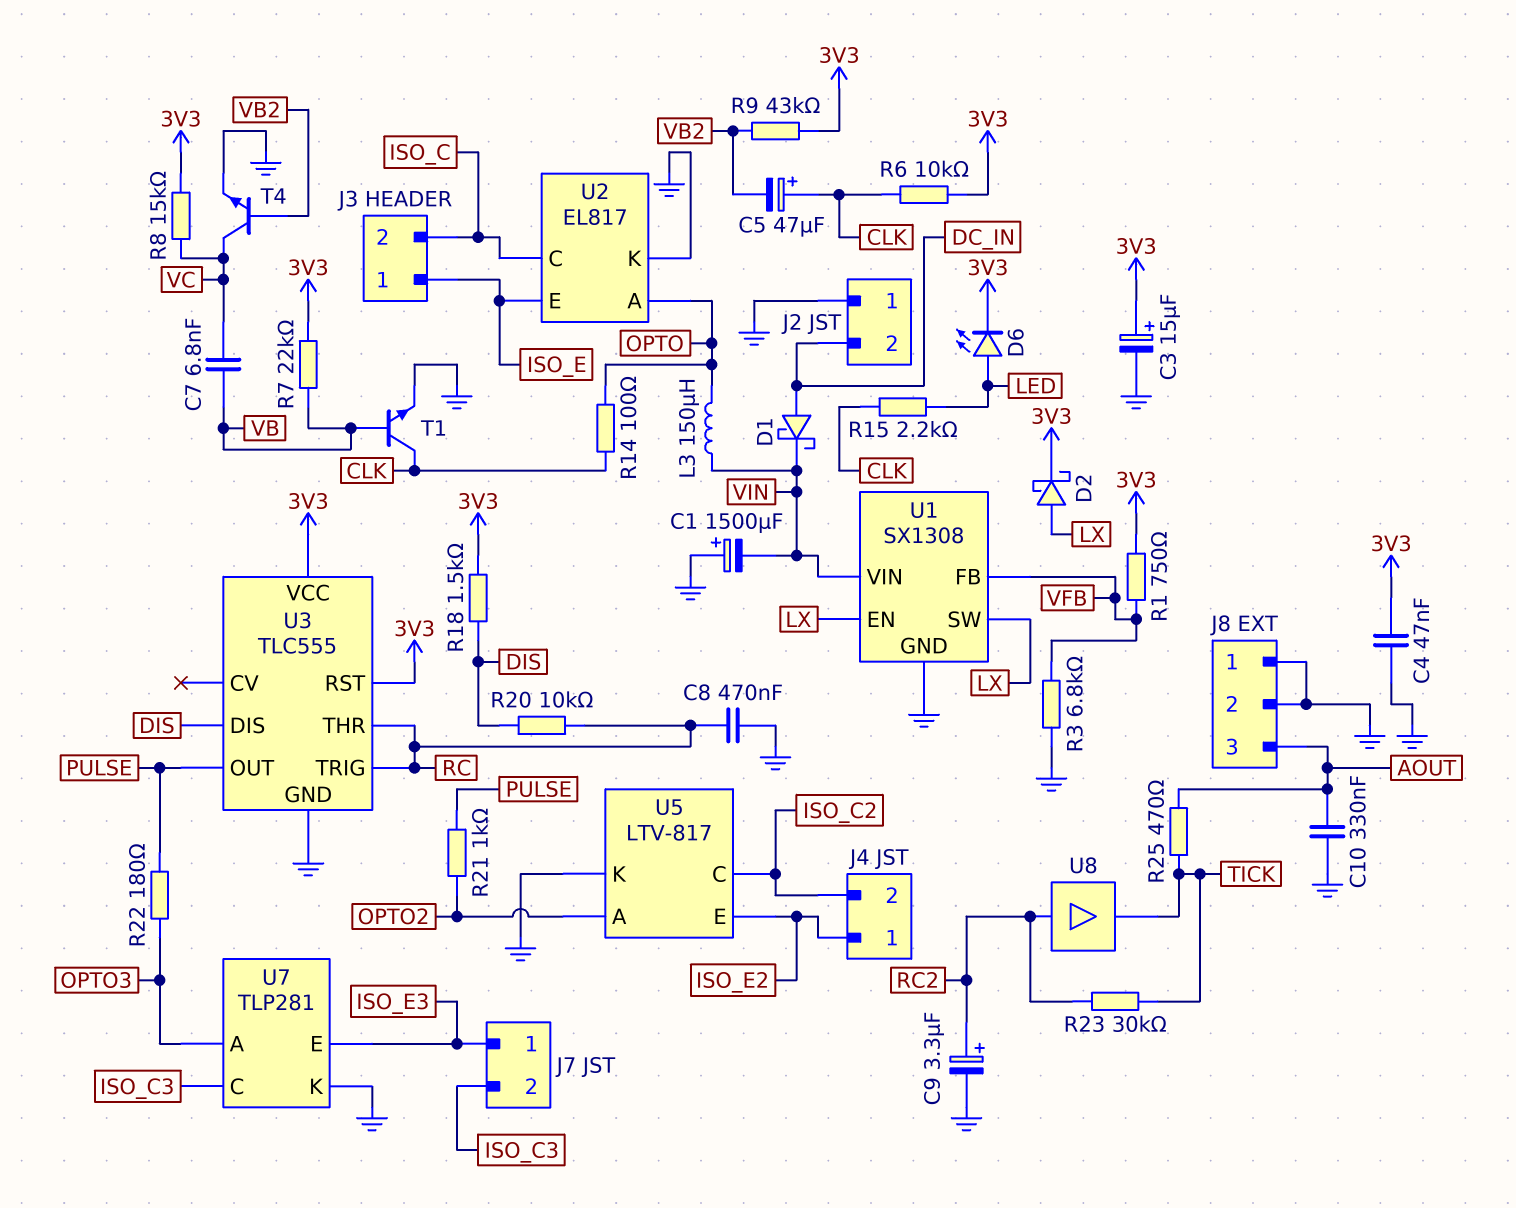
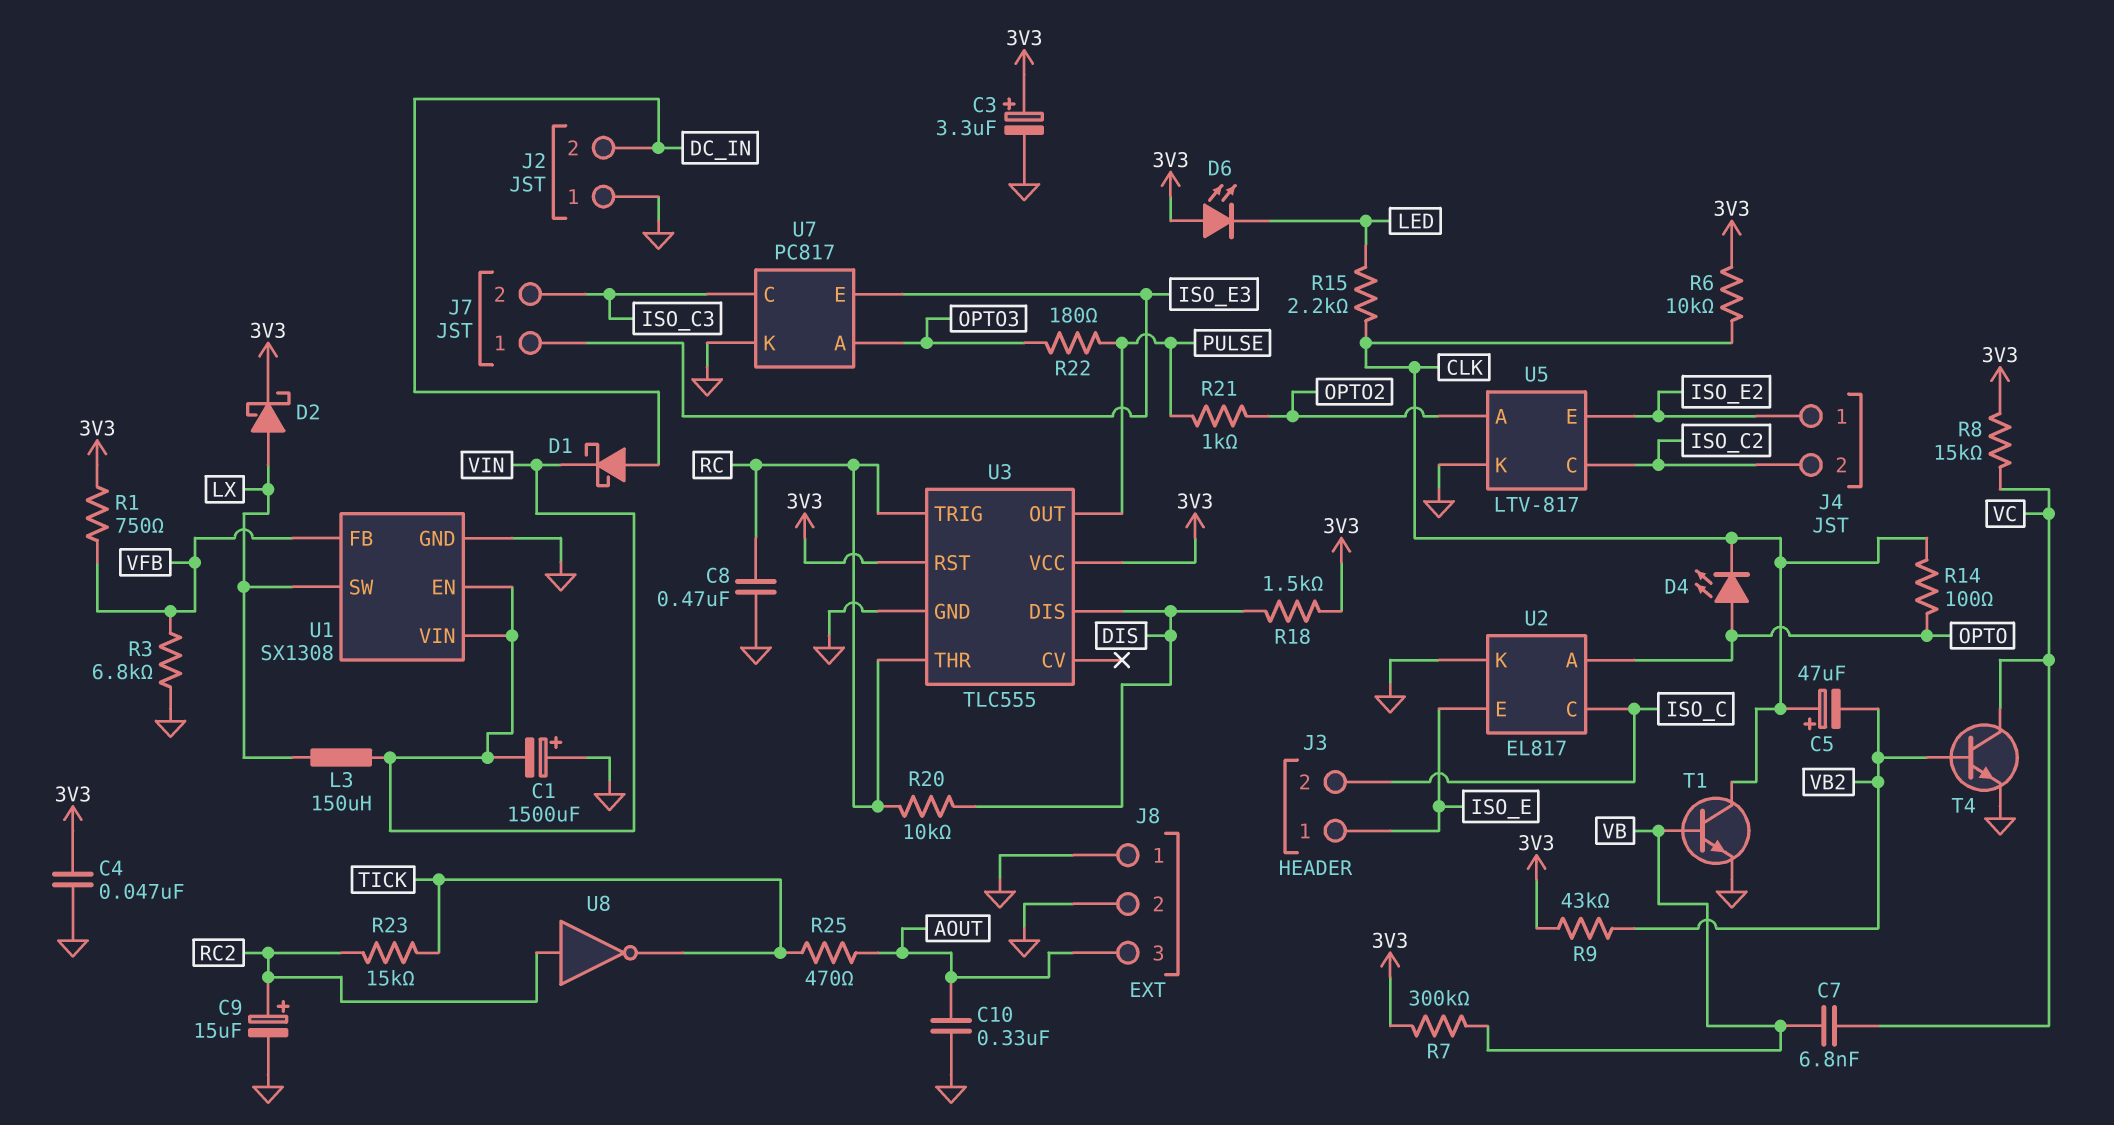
C3: 15uF (plus 3V3, minus GND) -> 3.3uF (plus 3V3, minus GND)
C9: 3.3uF (plus RC2, minus GND) -> 15uF (plus RC2, minus GND)
D4: none -> LED (A OPTO, K CLK)
D6: LED (A LED, K 3V3) -> LED (A 3V3, K LED)
L3: 150uH (OPTO, VIN) -> 150uH (LX, VIN)
R7: 22k (3V3, VB) -> 300k (3V3, VB)
R23: 30k (RC2, TICK) -> 15k (RC2, TICK)
U1 pin EN: LX -> VIN
U7: TLP281 -> PC817
U8: buffer (in RC2, out TICK) -> NOT (in RC2, out TICK)

